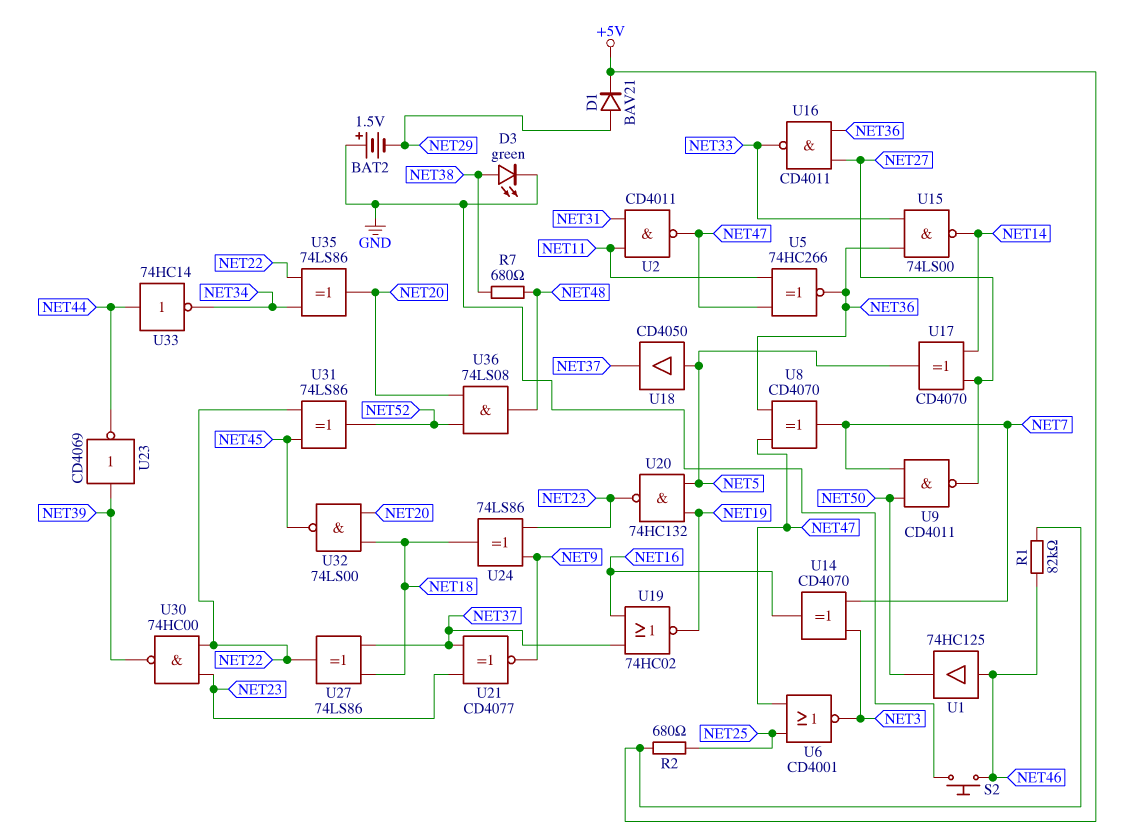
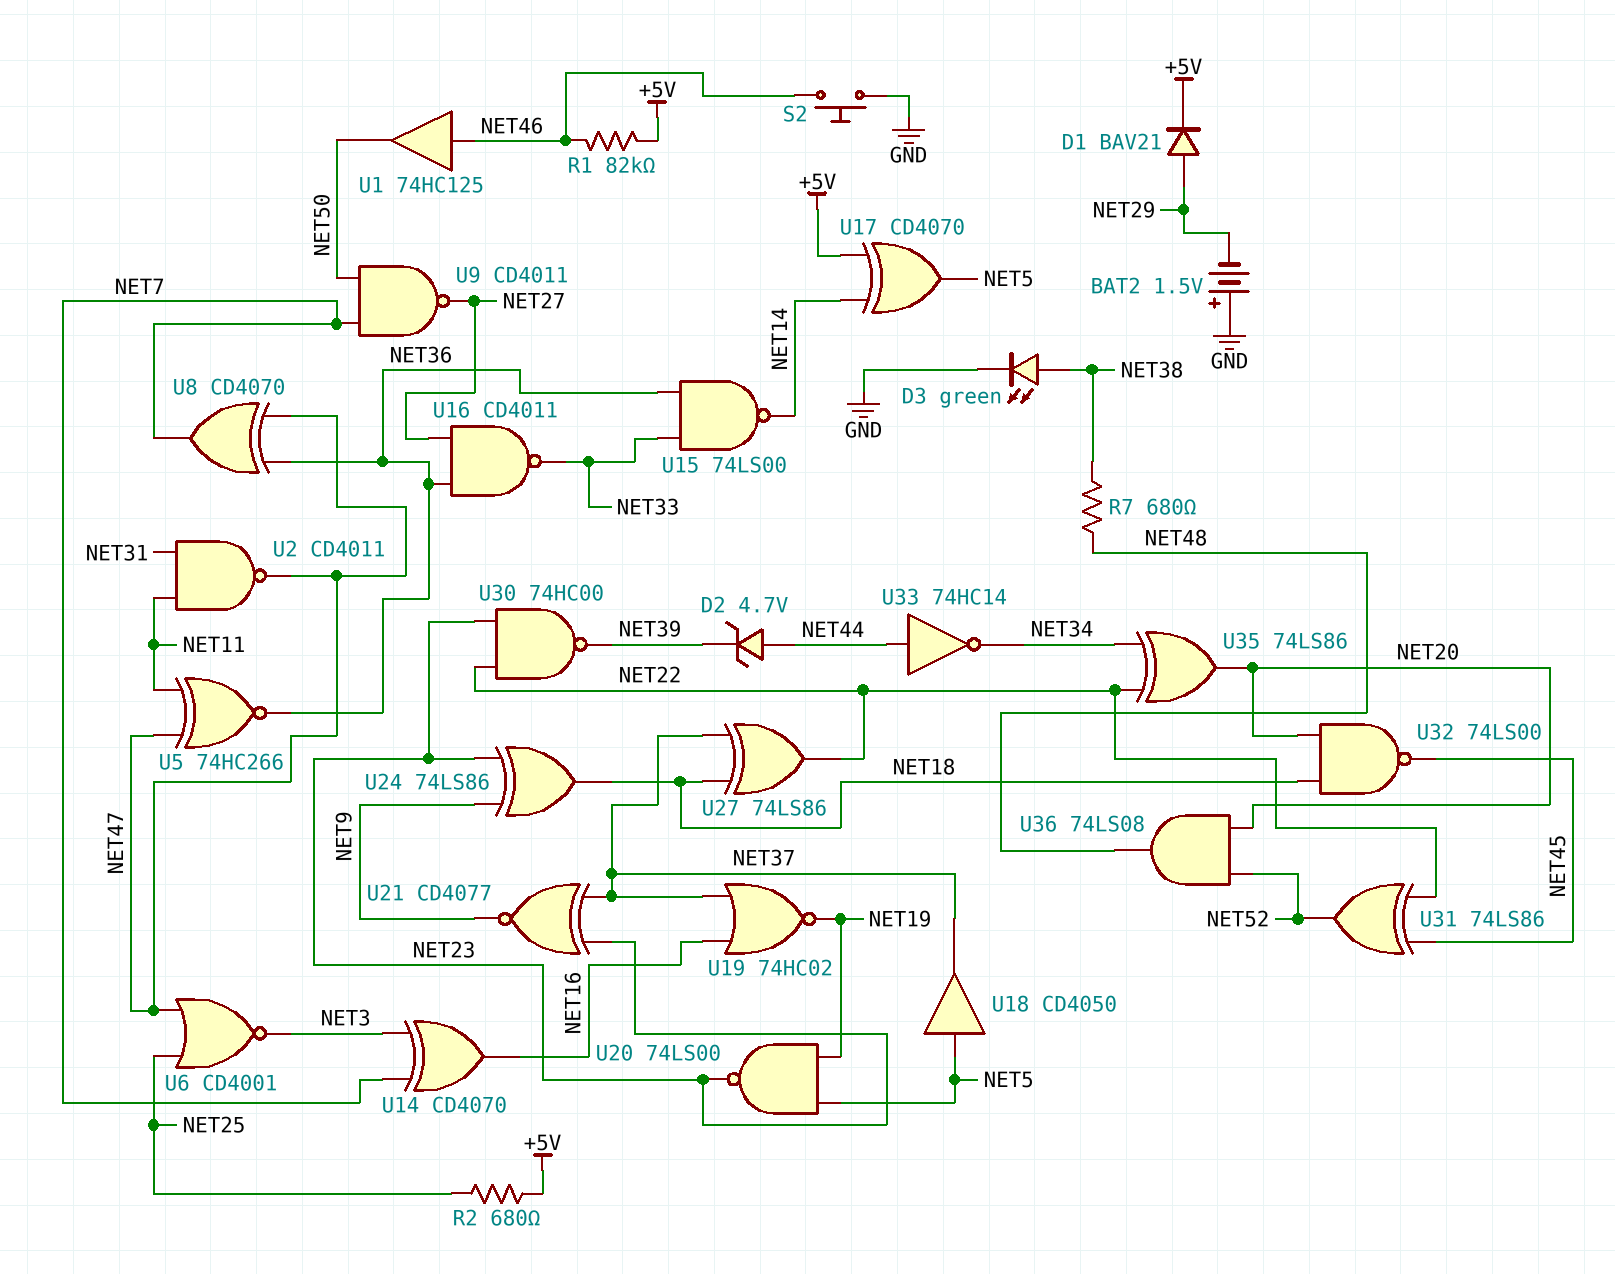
D2: none -> zener 4.7V (A NET44, K NET39)
U17: XOR CD4070 (in NET14, in NET27, out NET5) -> XOR CD4070 (in +5V, in NET14, out NET5)
U20: NAND 74HC132 (in NET5, in NET19, out NET23) -> NAND 74LS00 (in NET5, in NET19, out NET23)
U23: NOT CD4069 (in NET39, out NET44) -> none

